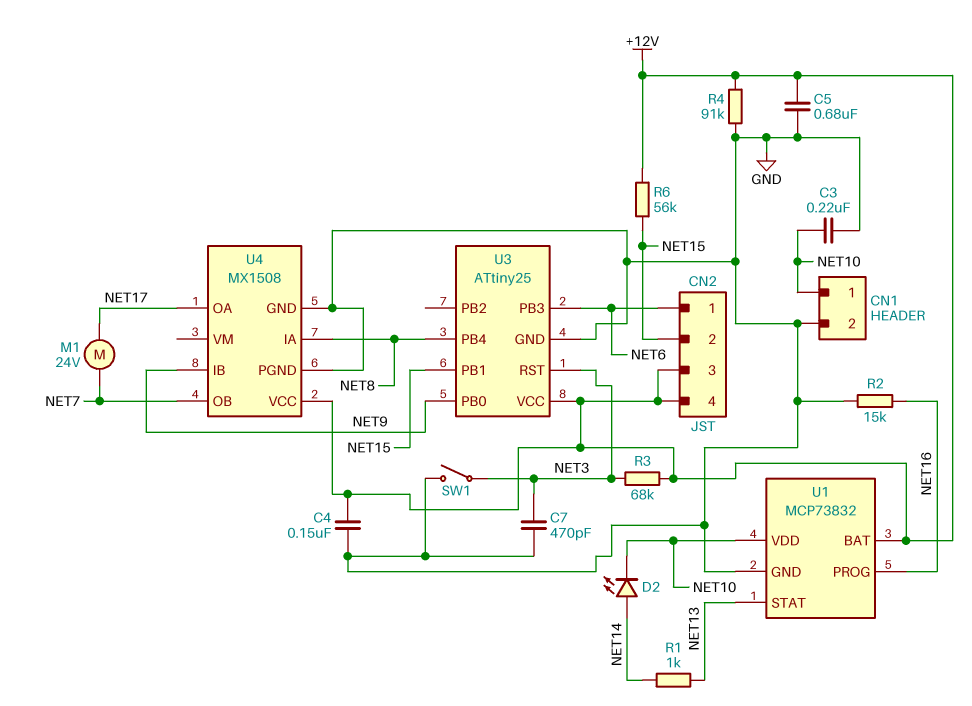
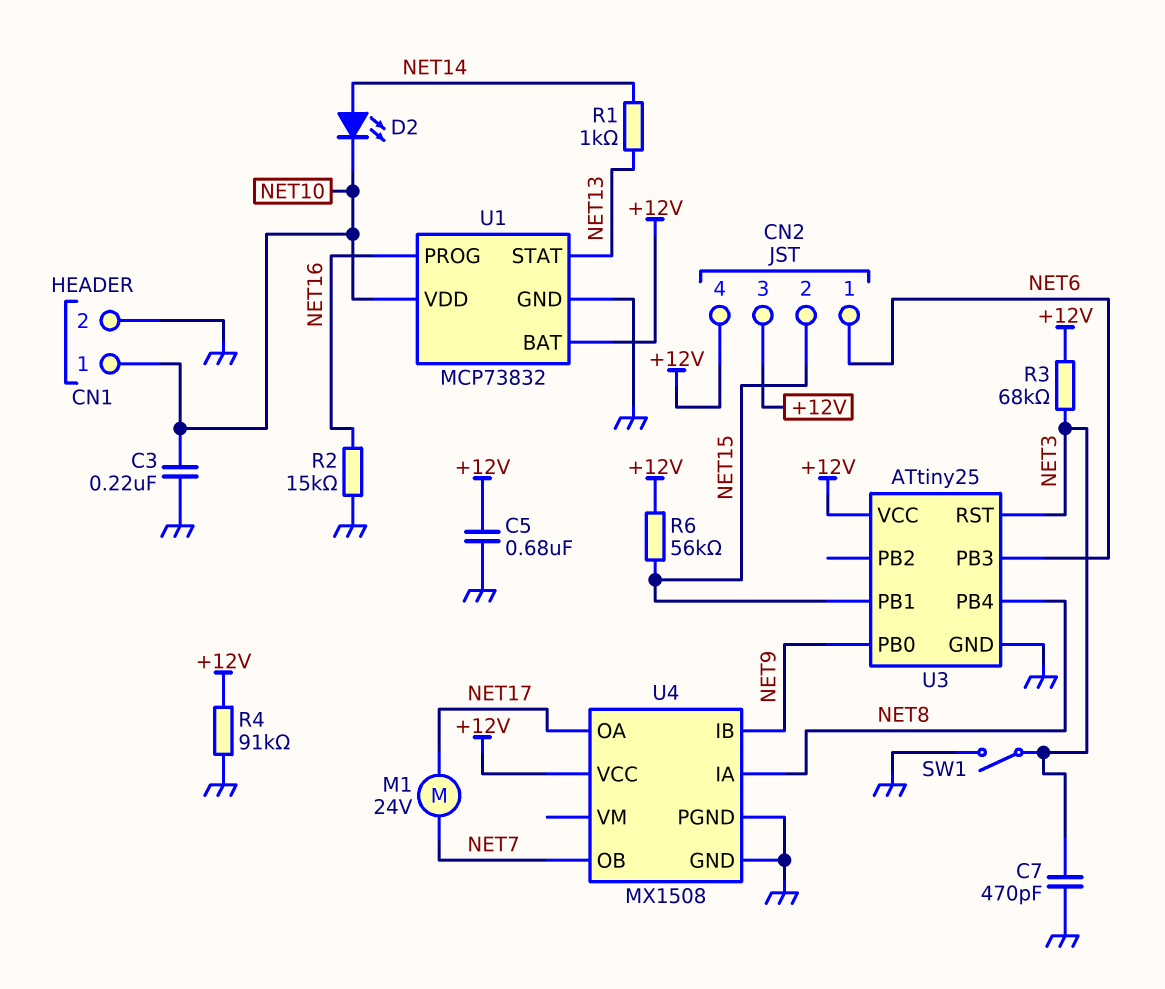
C4: 150nF (+12V, GND) -> none

